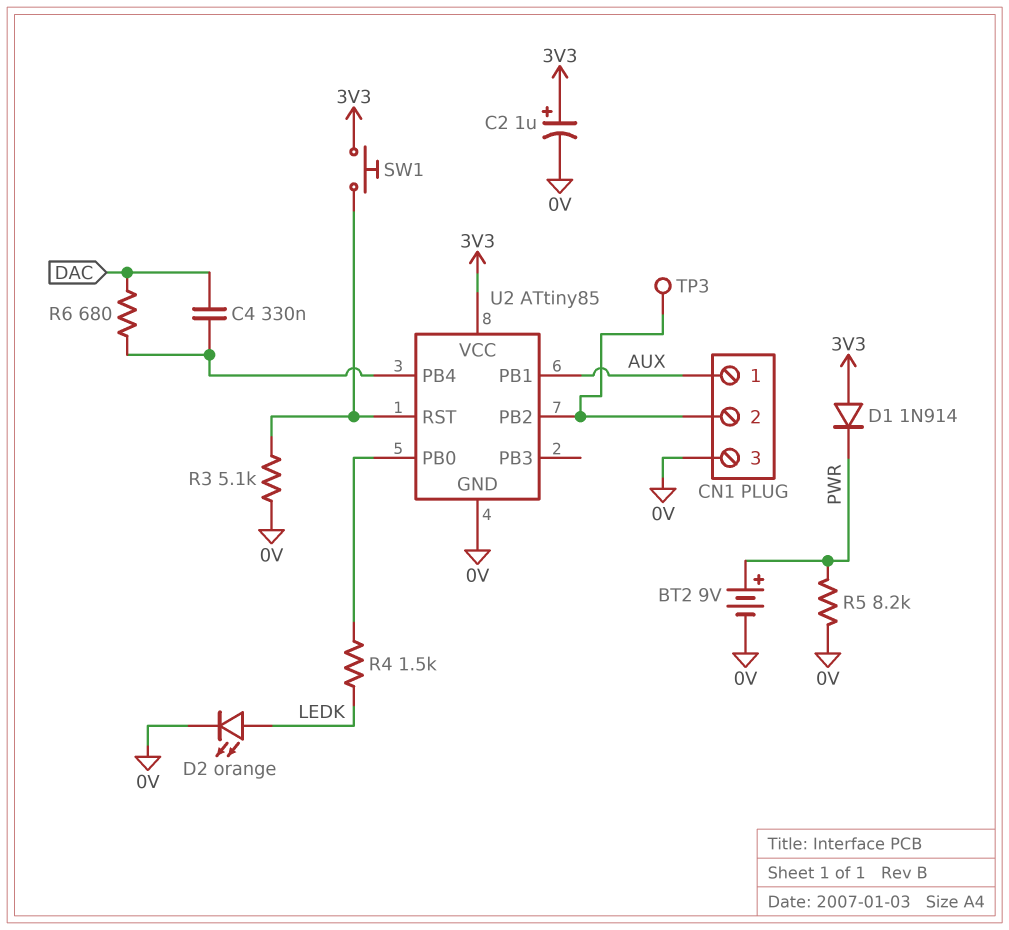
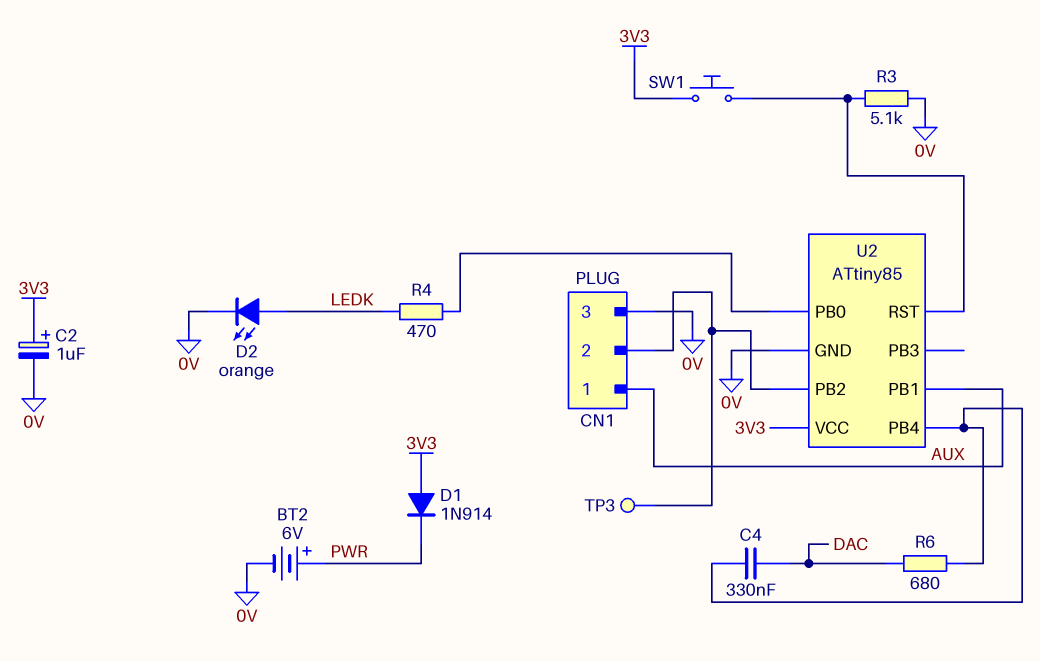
BT2: 9V (plus PWR, minus 0V) -> 6V (plus PWR, minus 0V)
R4: 1.5k (LEDK, U2/PB0) -> 470 (LEDK, U2/PB0)
R5: 8.2k (0V, PWR) -> none

